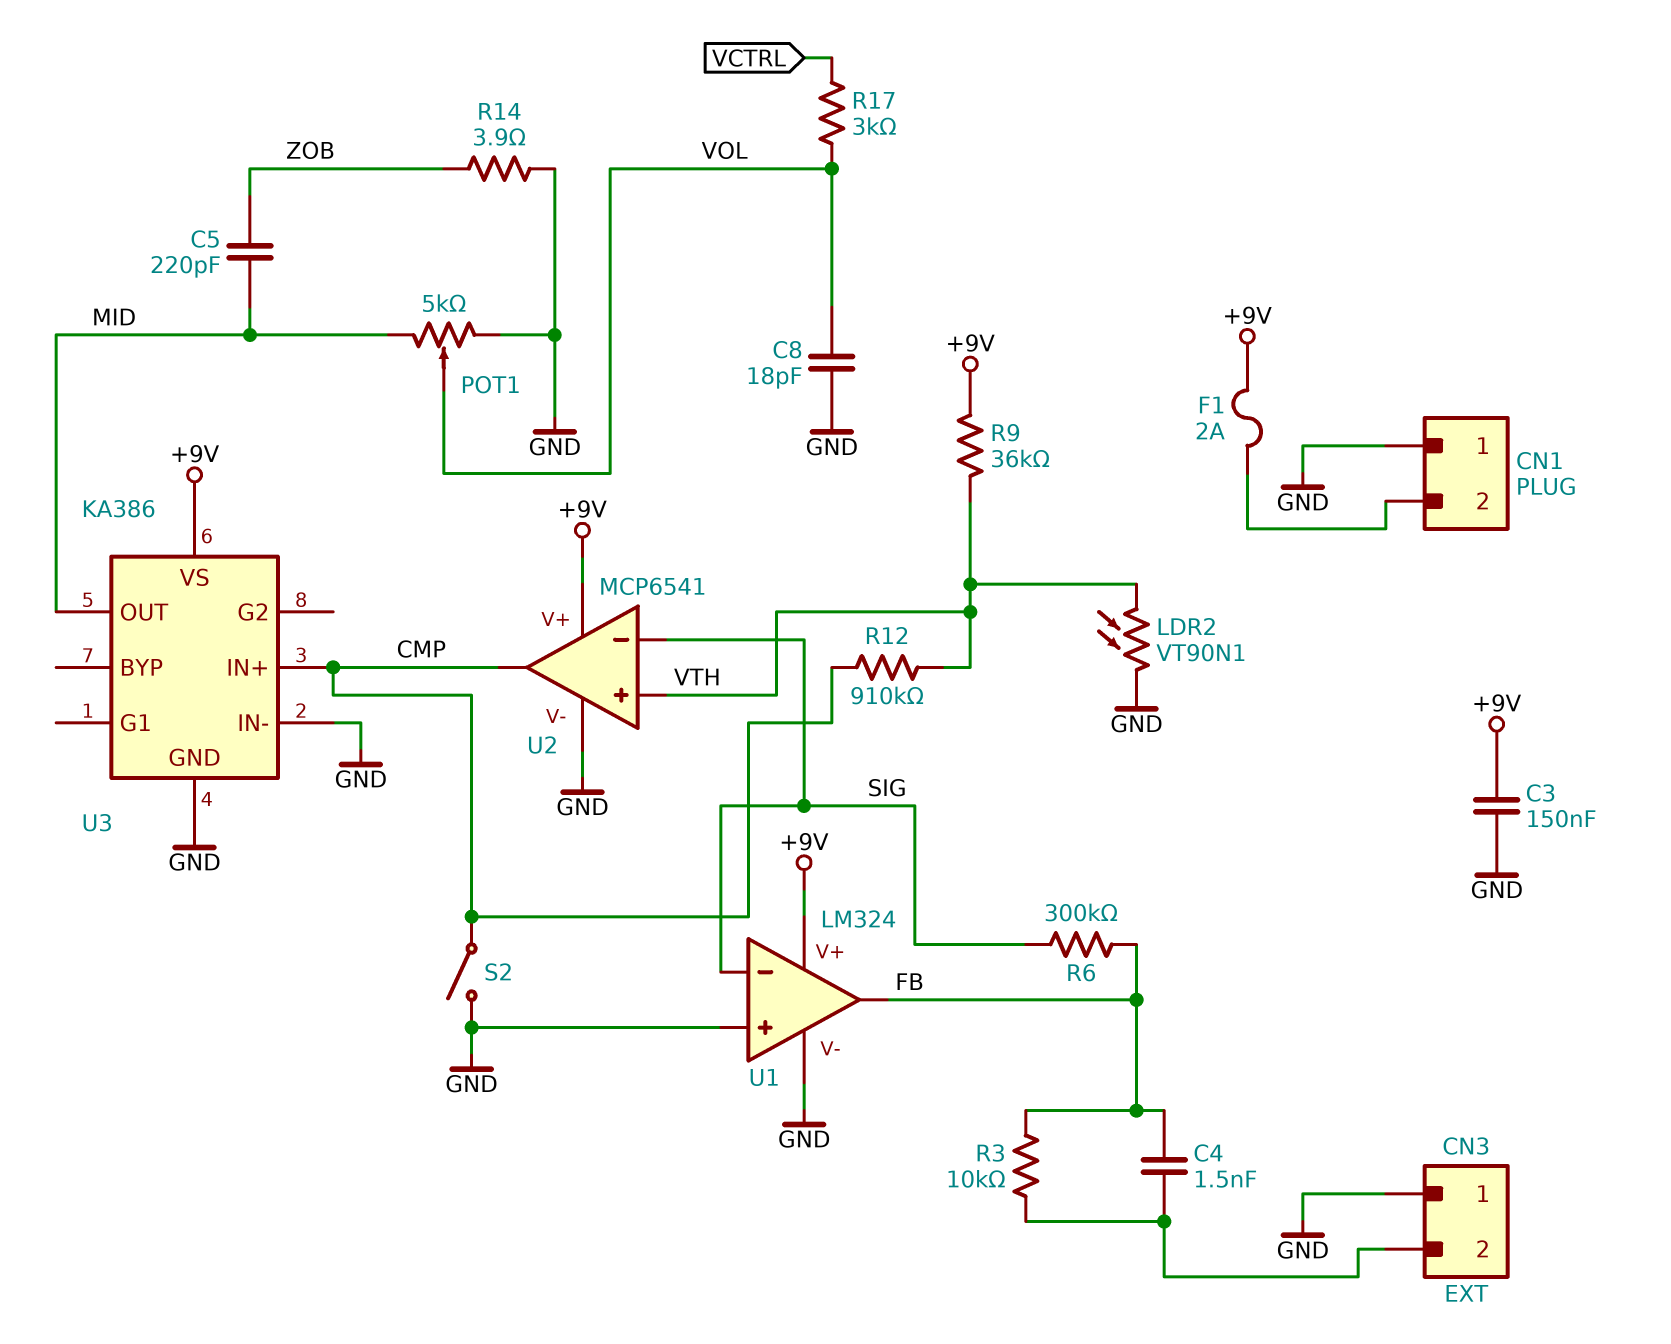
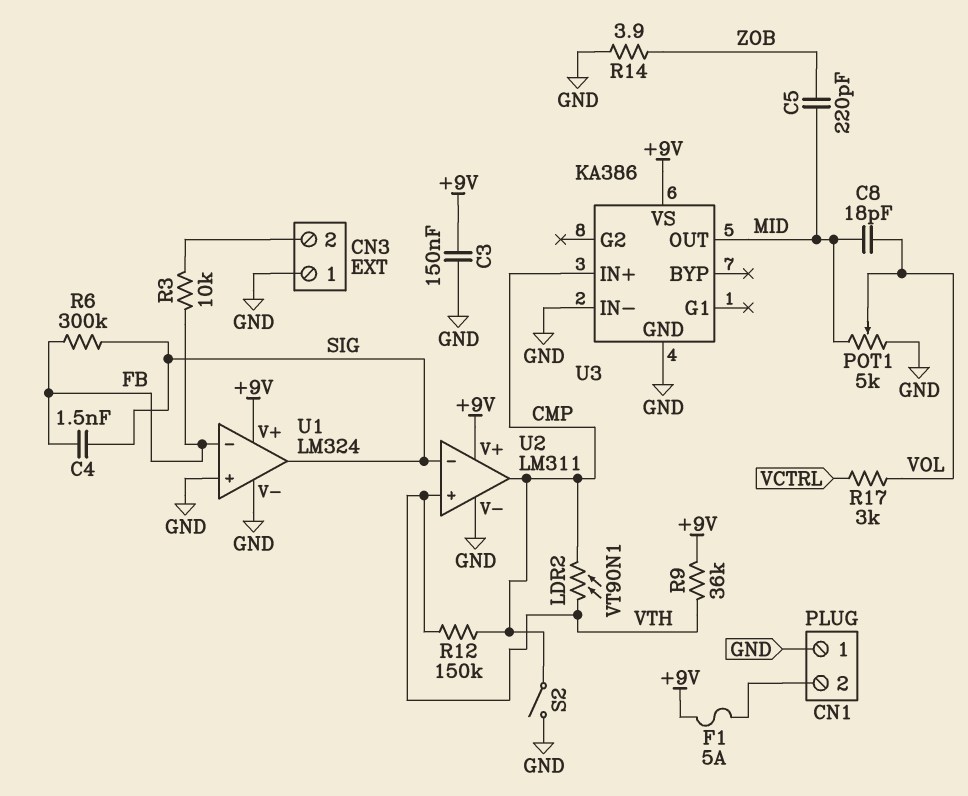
C4: 1.5nF (CN3/2, FB) -> 1.5nF (FB, SIG)
C8: 18pF (GND, VOL) -> 18pF (MID, VOL)
F1: 2A (+9V, CN1/2) -> 5A (+9V, CN1/2)
LDR2: VT90N1 (GND, VTH) -> VT90N1 (CMP, VTH)
R12: 910k (CMP, VTH) -> 150k (CMP, VTH)
U1 pin in-: SIG -> FB
U1 pin out: FB -> SIG
U2: MCP6541 -> LM311

